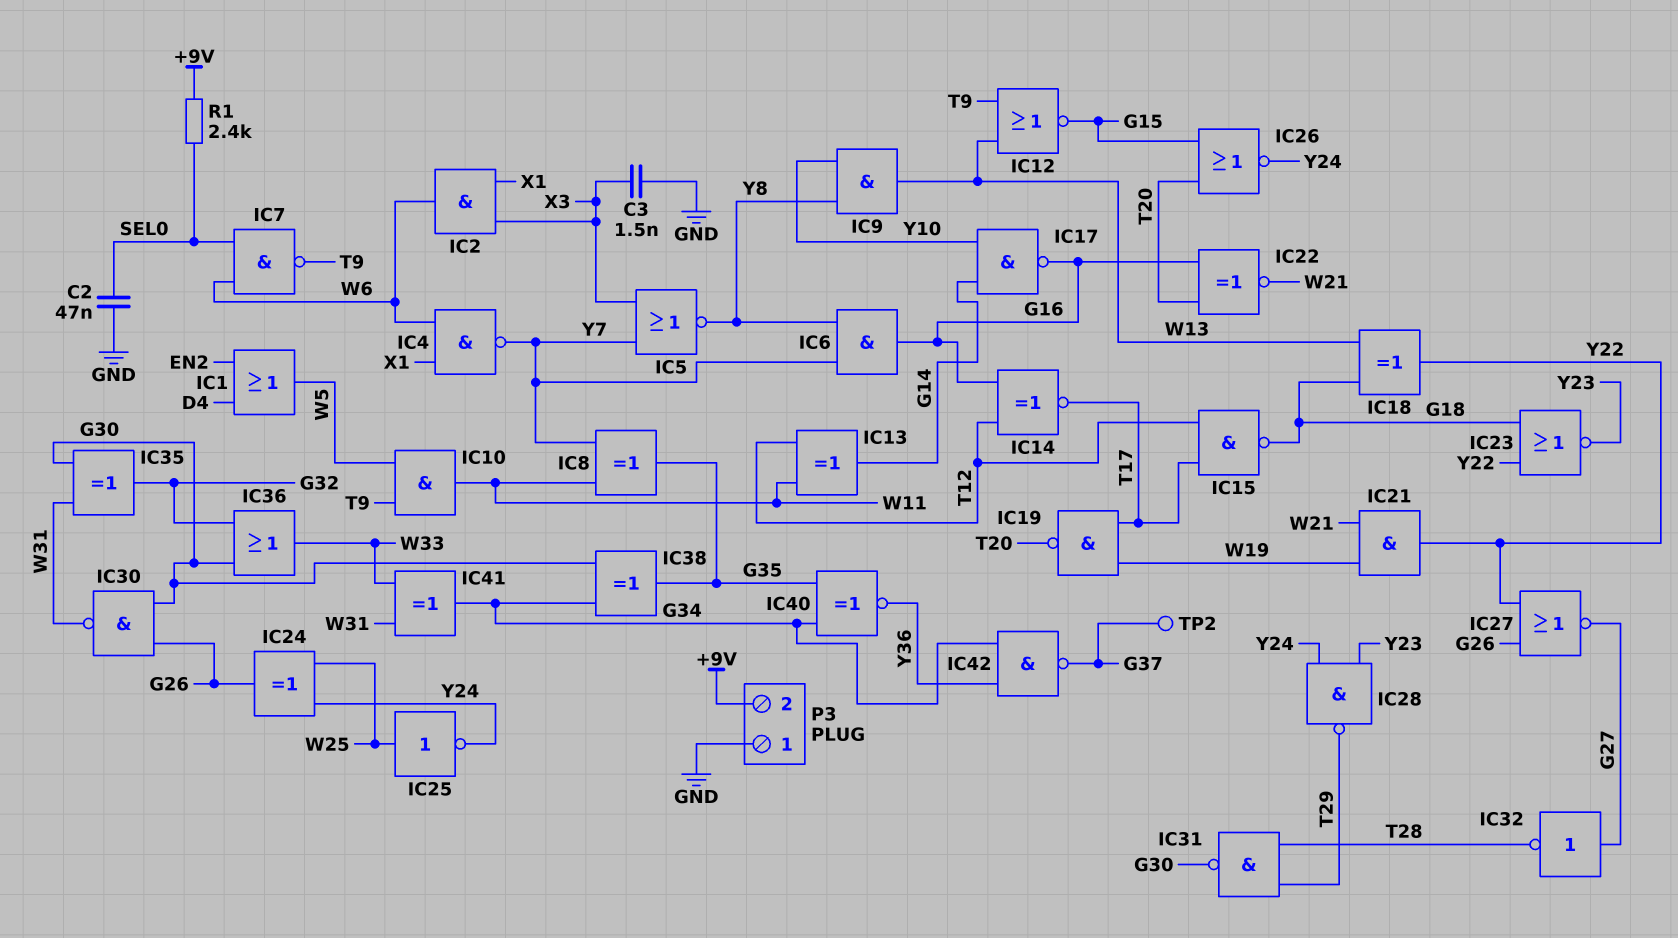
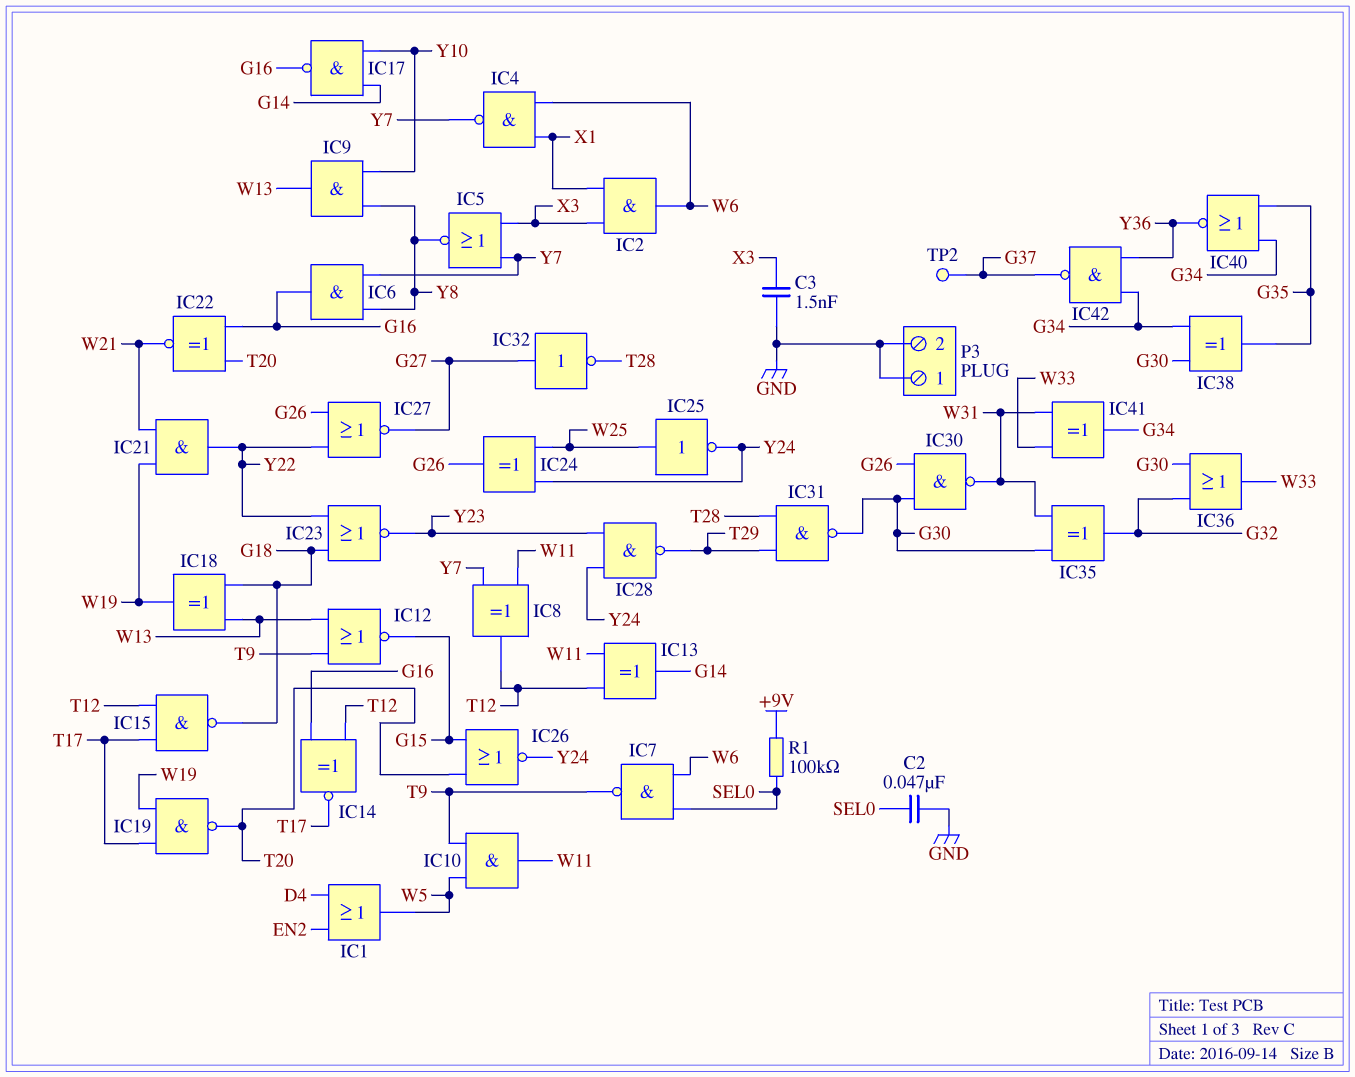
IC8: XOR (in W11, in Y7, out G35) -> XOR (in W11, in Y7, out T12)
IC18: XOR (in G18, in W13, out Y22) -> XOR (in G18, in W13, out W19)
IC40: XNOR (in G34, in G35, out Y36) -> NOR (in G34, in G35, out Y36)
P3 pin 2: +9V -> GND
R1: 2.4k (+9V, SEL0) -> 100k (+9V, SEL0)

